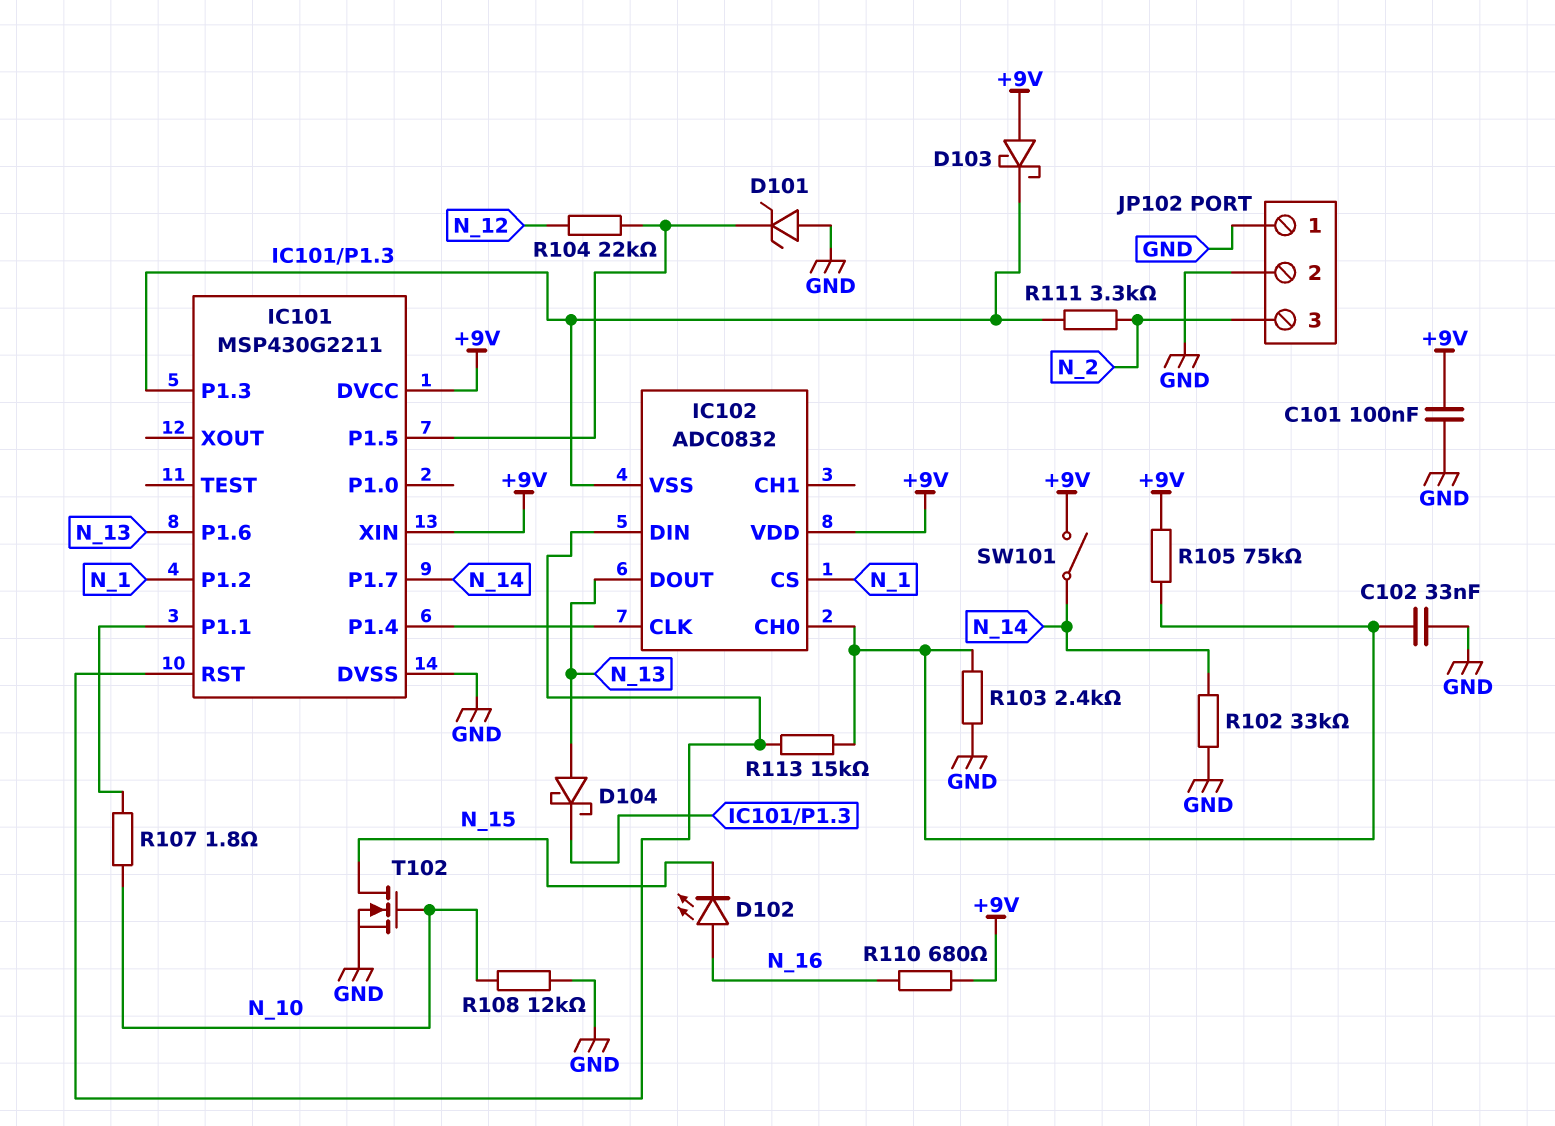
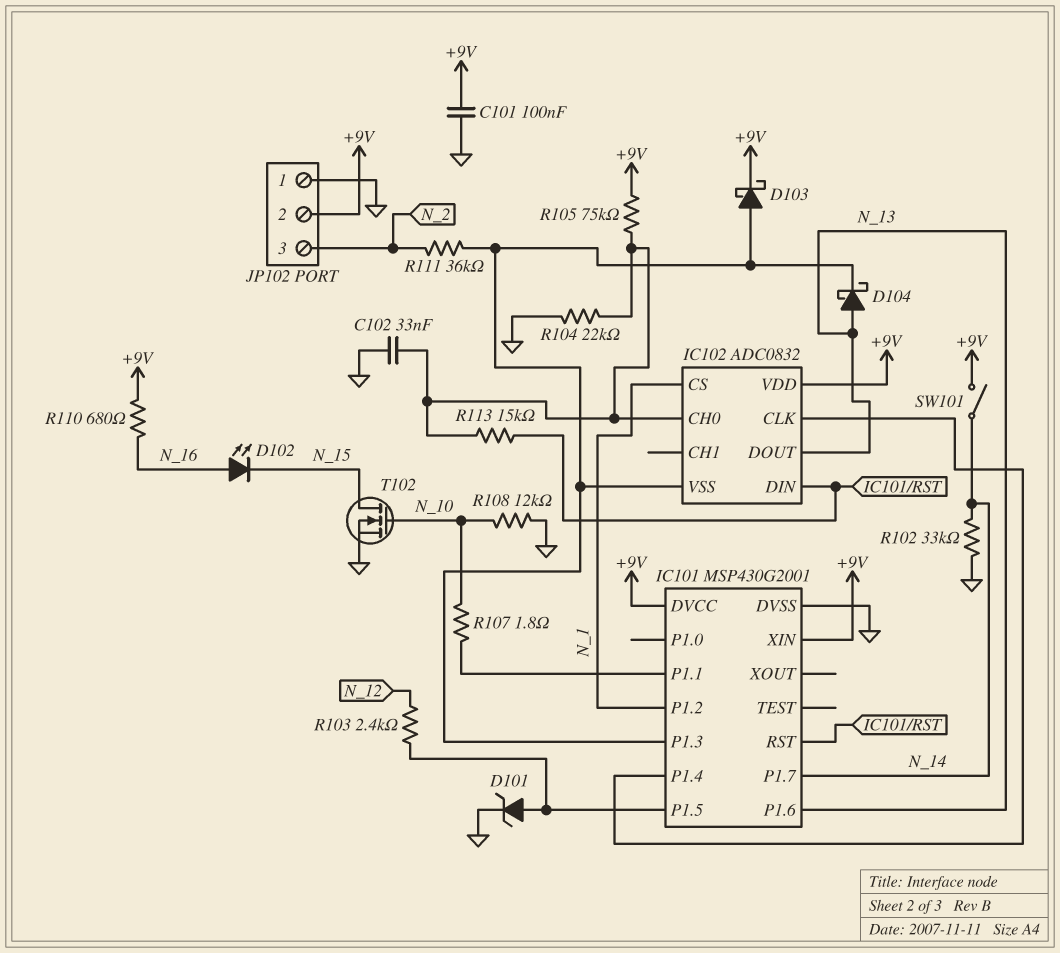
D101: zener (A GND, K IC101/P1.5) -> zener (A IC101/P1.5, K GND)
D103: schottky (A +9V, K IC101/P1.3) -> schottky (A IC101/P1.3, K +9V)
IC101: MSP430G2211 -> MSP430G2001
JP102 pin 2: GND -> +9V
R103: 2.4k (GND, IC102/CH0) -> 2.4k (IC101/P1.5, N_12)
R104: 22k (IC101/P1.5, N_12) -> 22k (GND, IC102/CH0)
R111: 3.3k (IC101/P1.3, N_2) -> 36k (IC101/P1.3, N_2)

